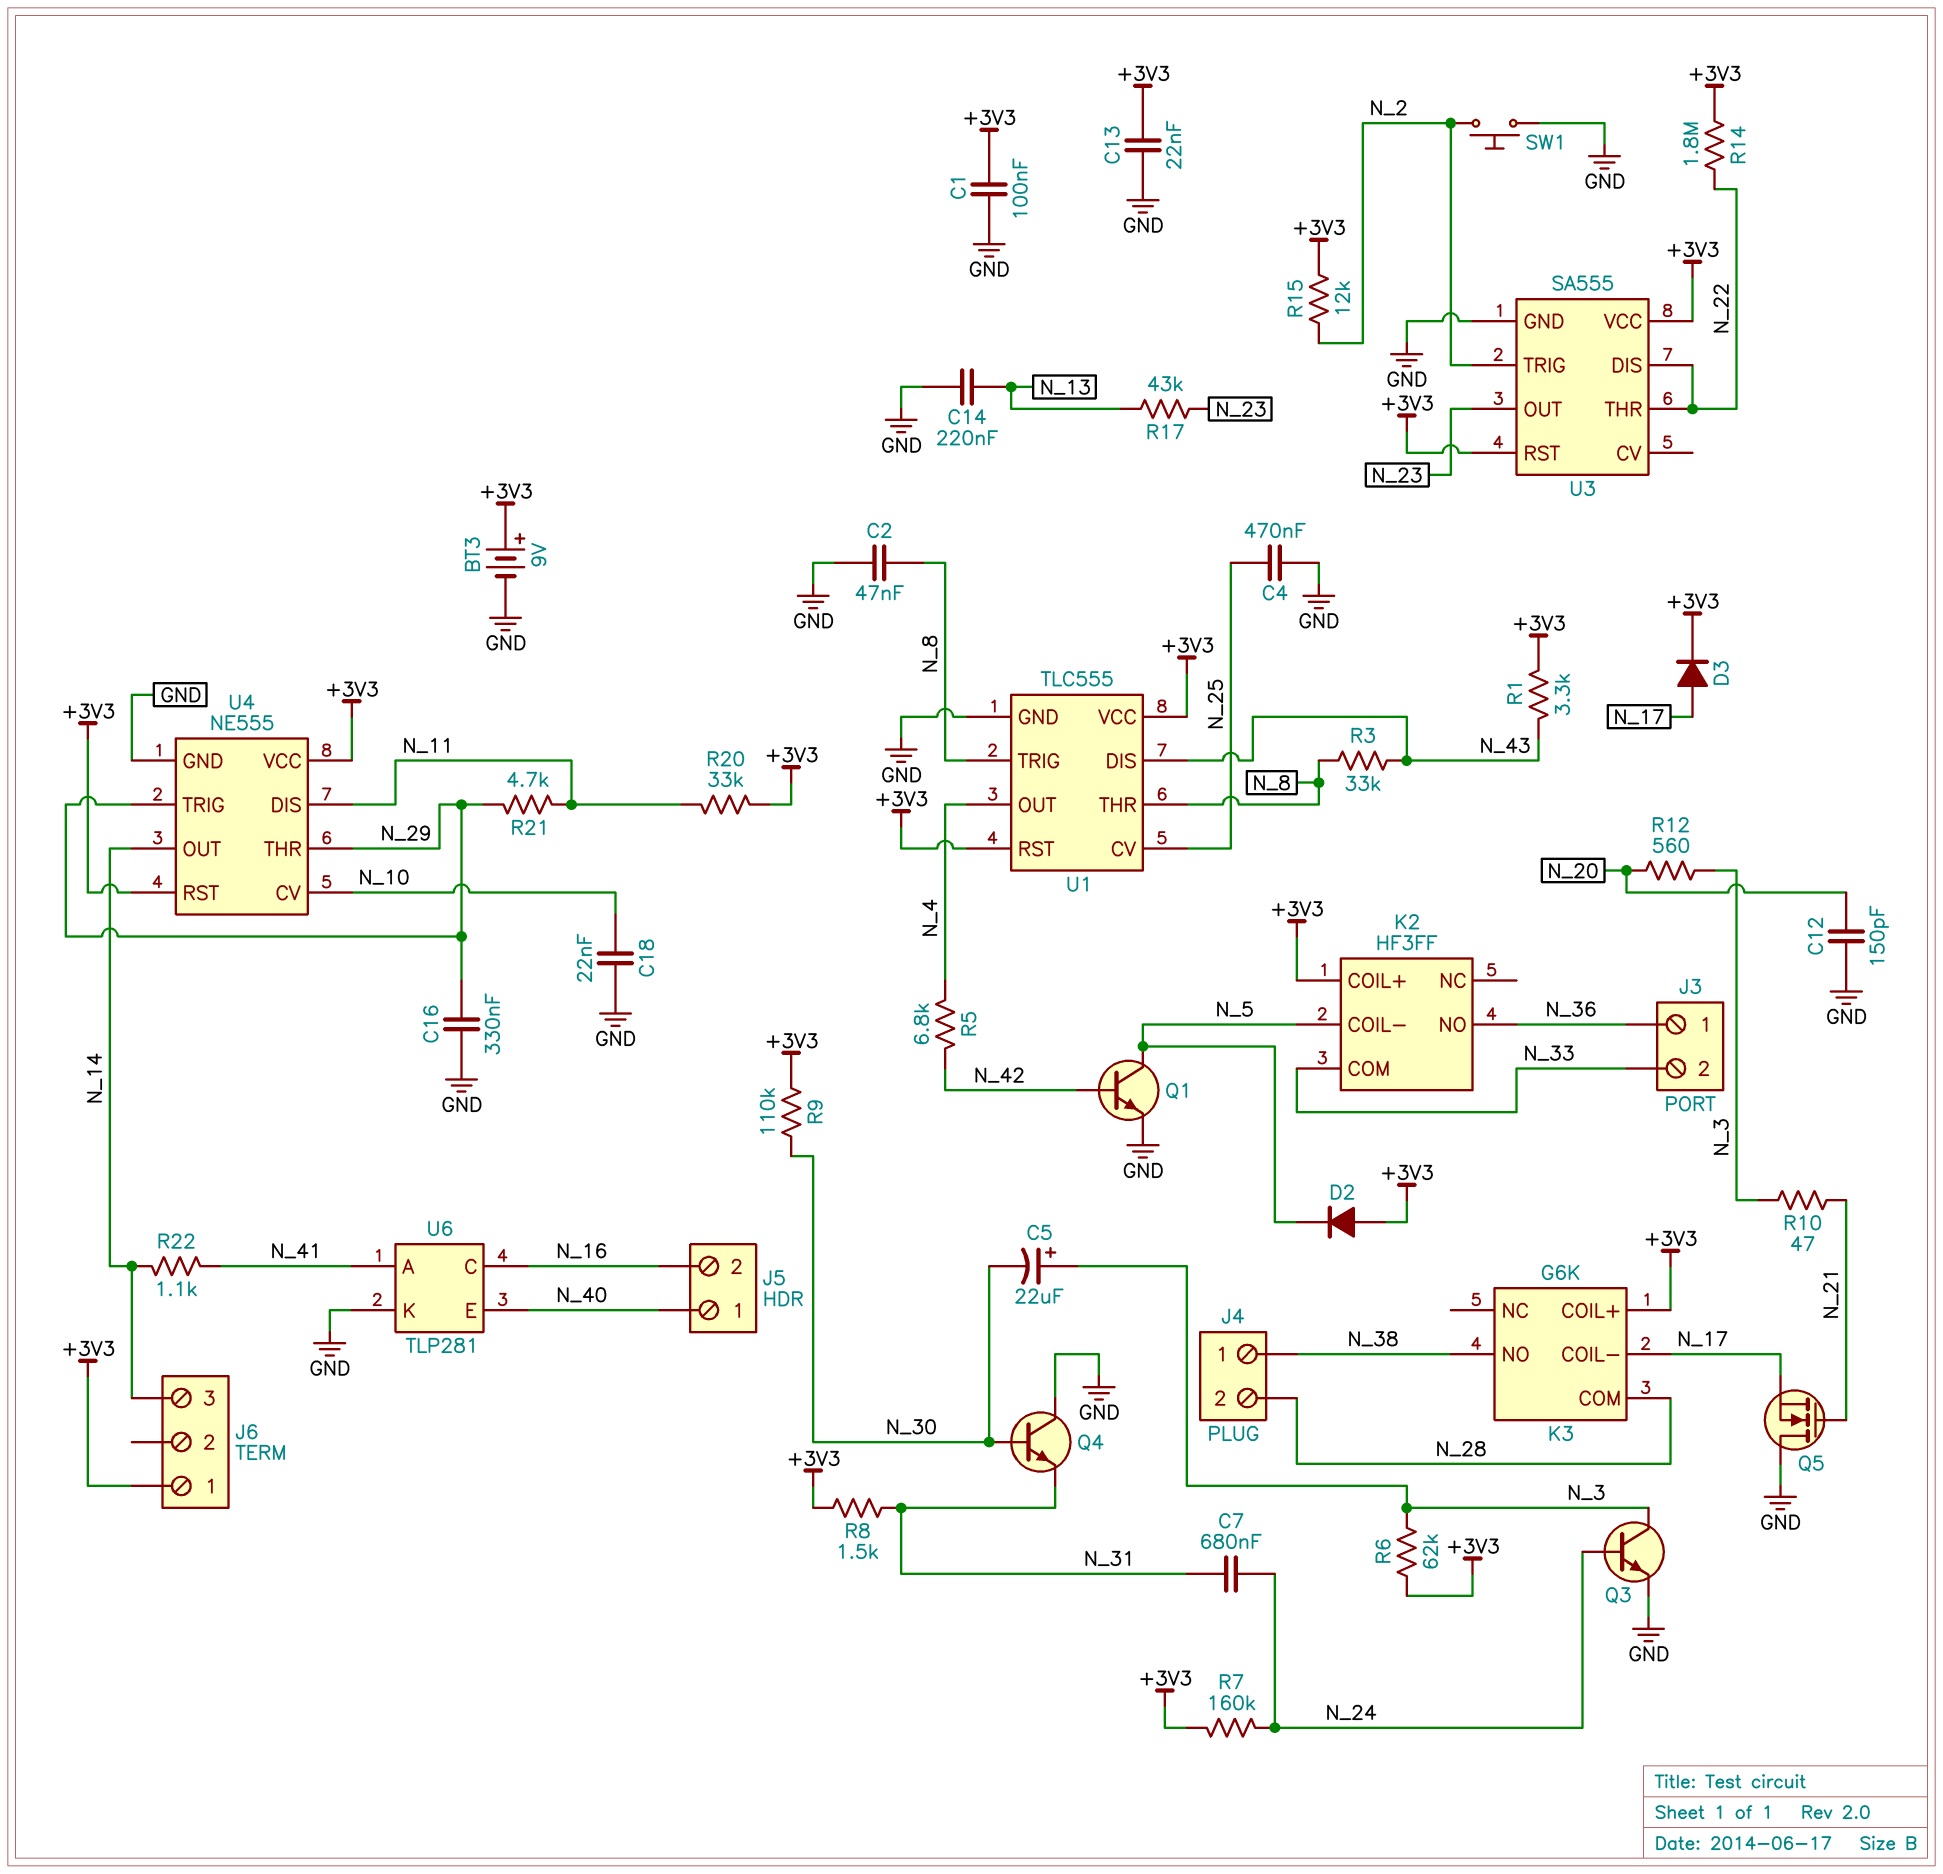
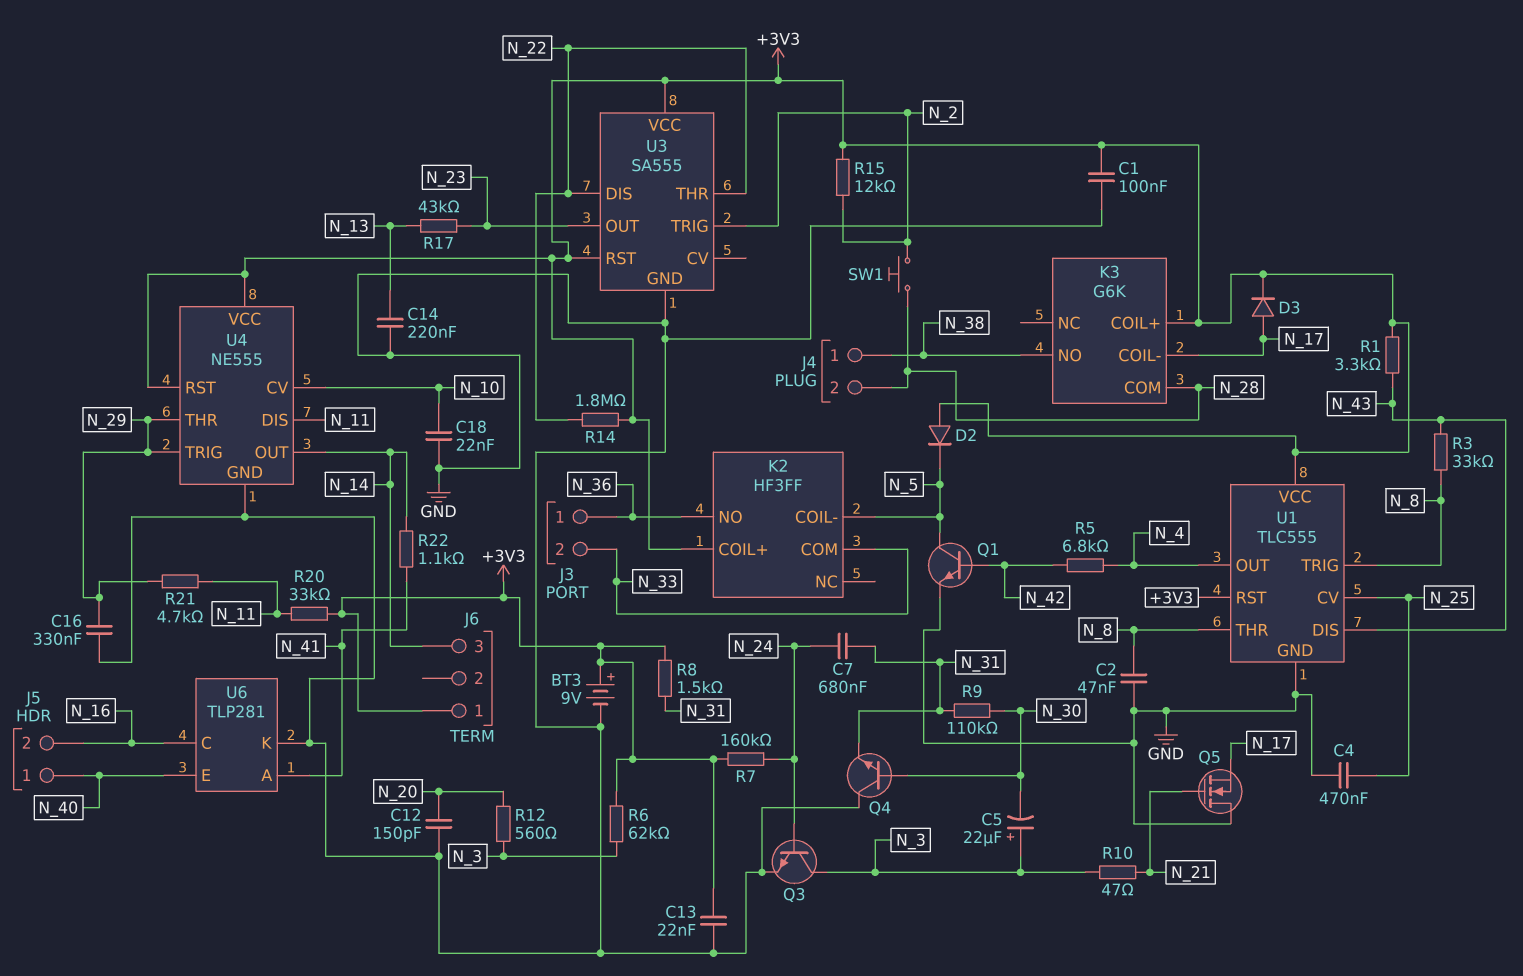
R9: 110k (+3V3, N_30) -> 110k (N_30, N_31)
SW1: button (GND, N_2) -> button (N_2, N_28)

